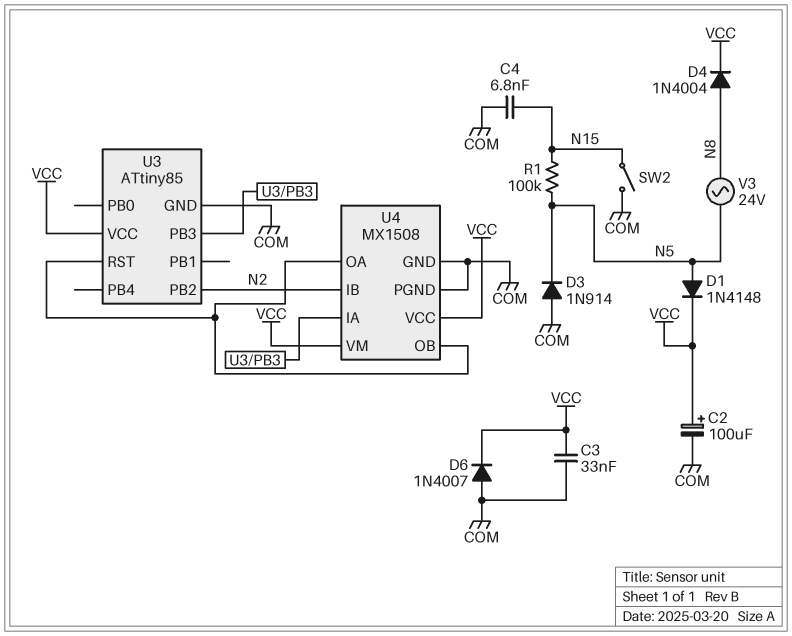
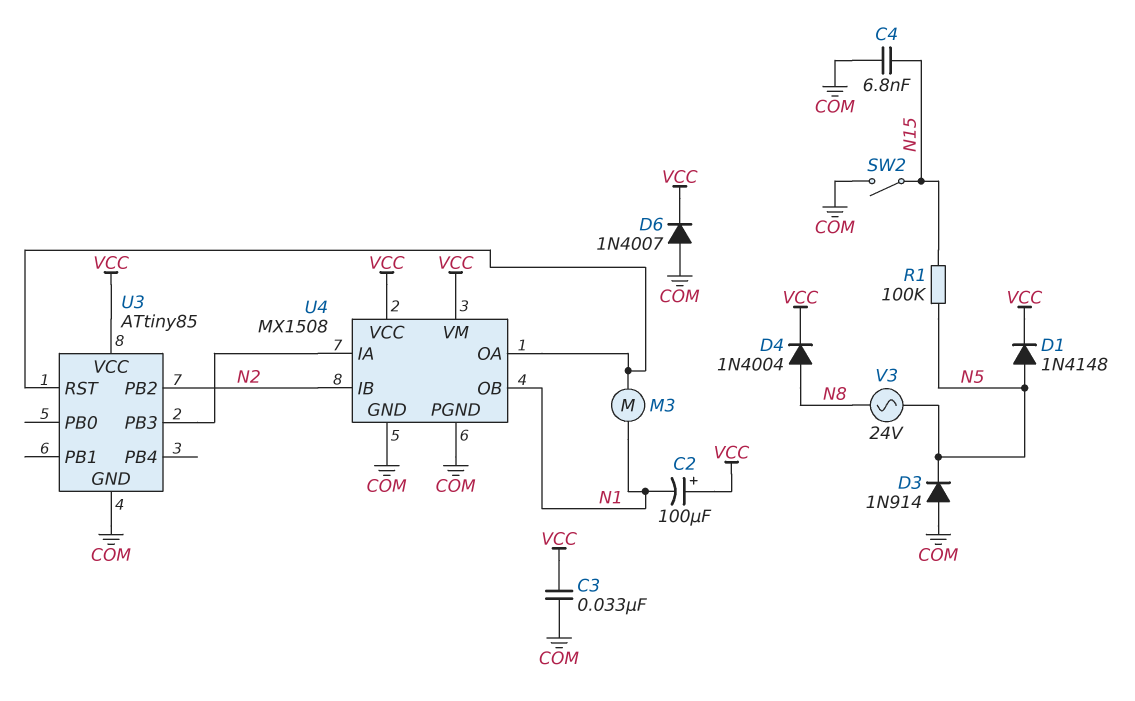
C2: 100uF (plus VCC, minus COM) -> 100uF (plus VCC, minus N1)
M3: none -> motor (N1, U3/RST)
U4 pin OB: U3/RST -> N1

